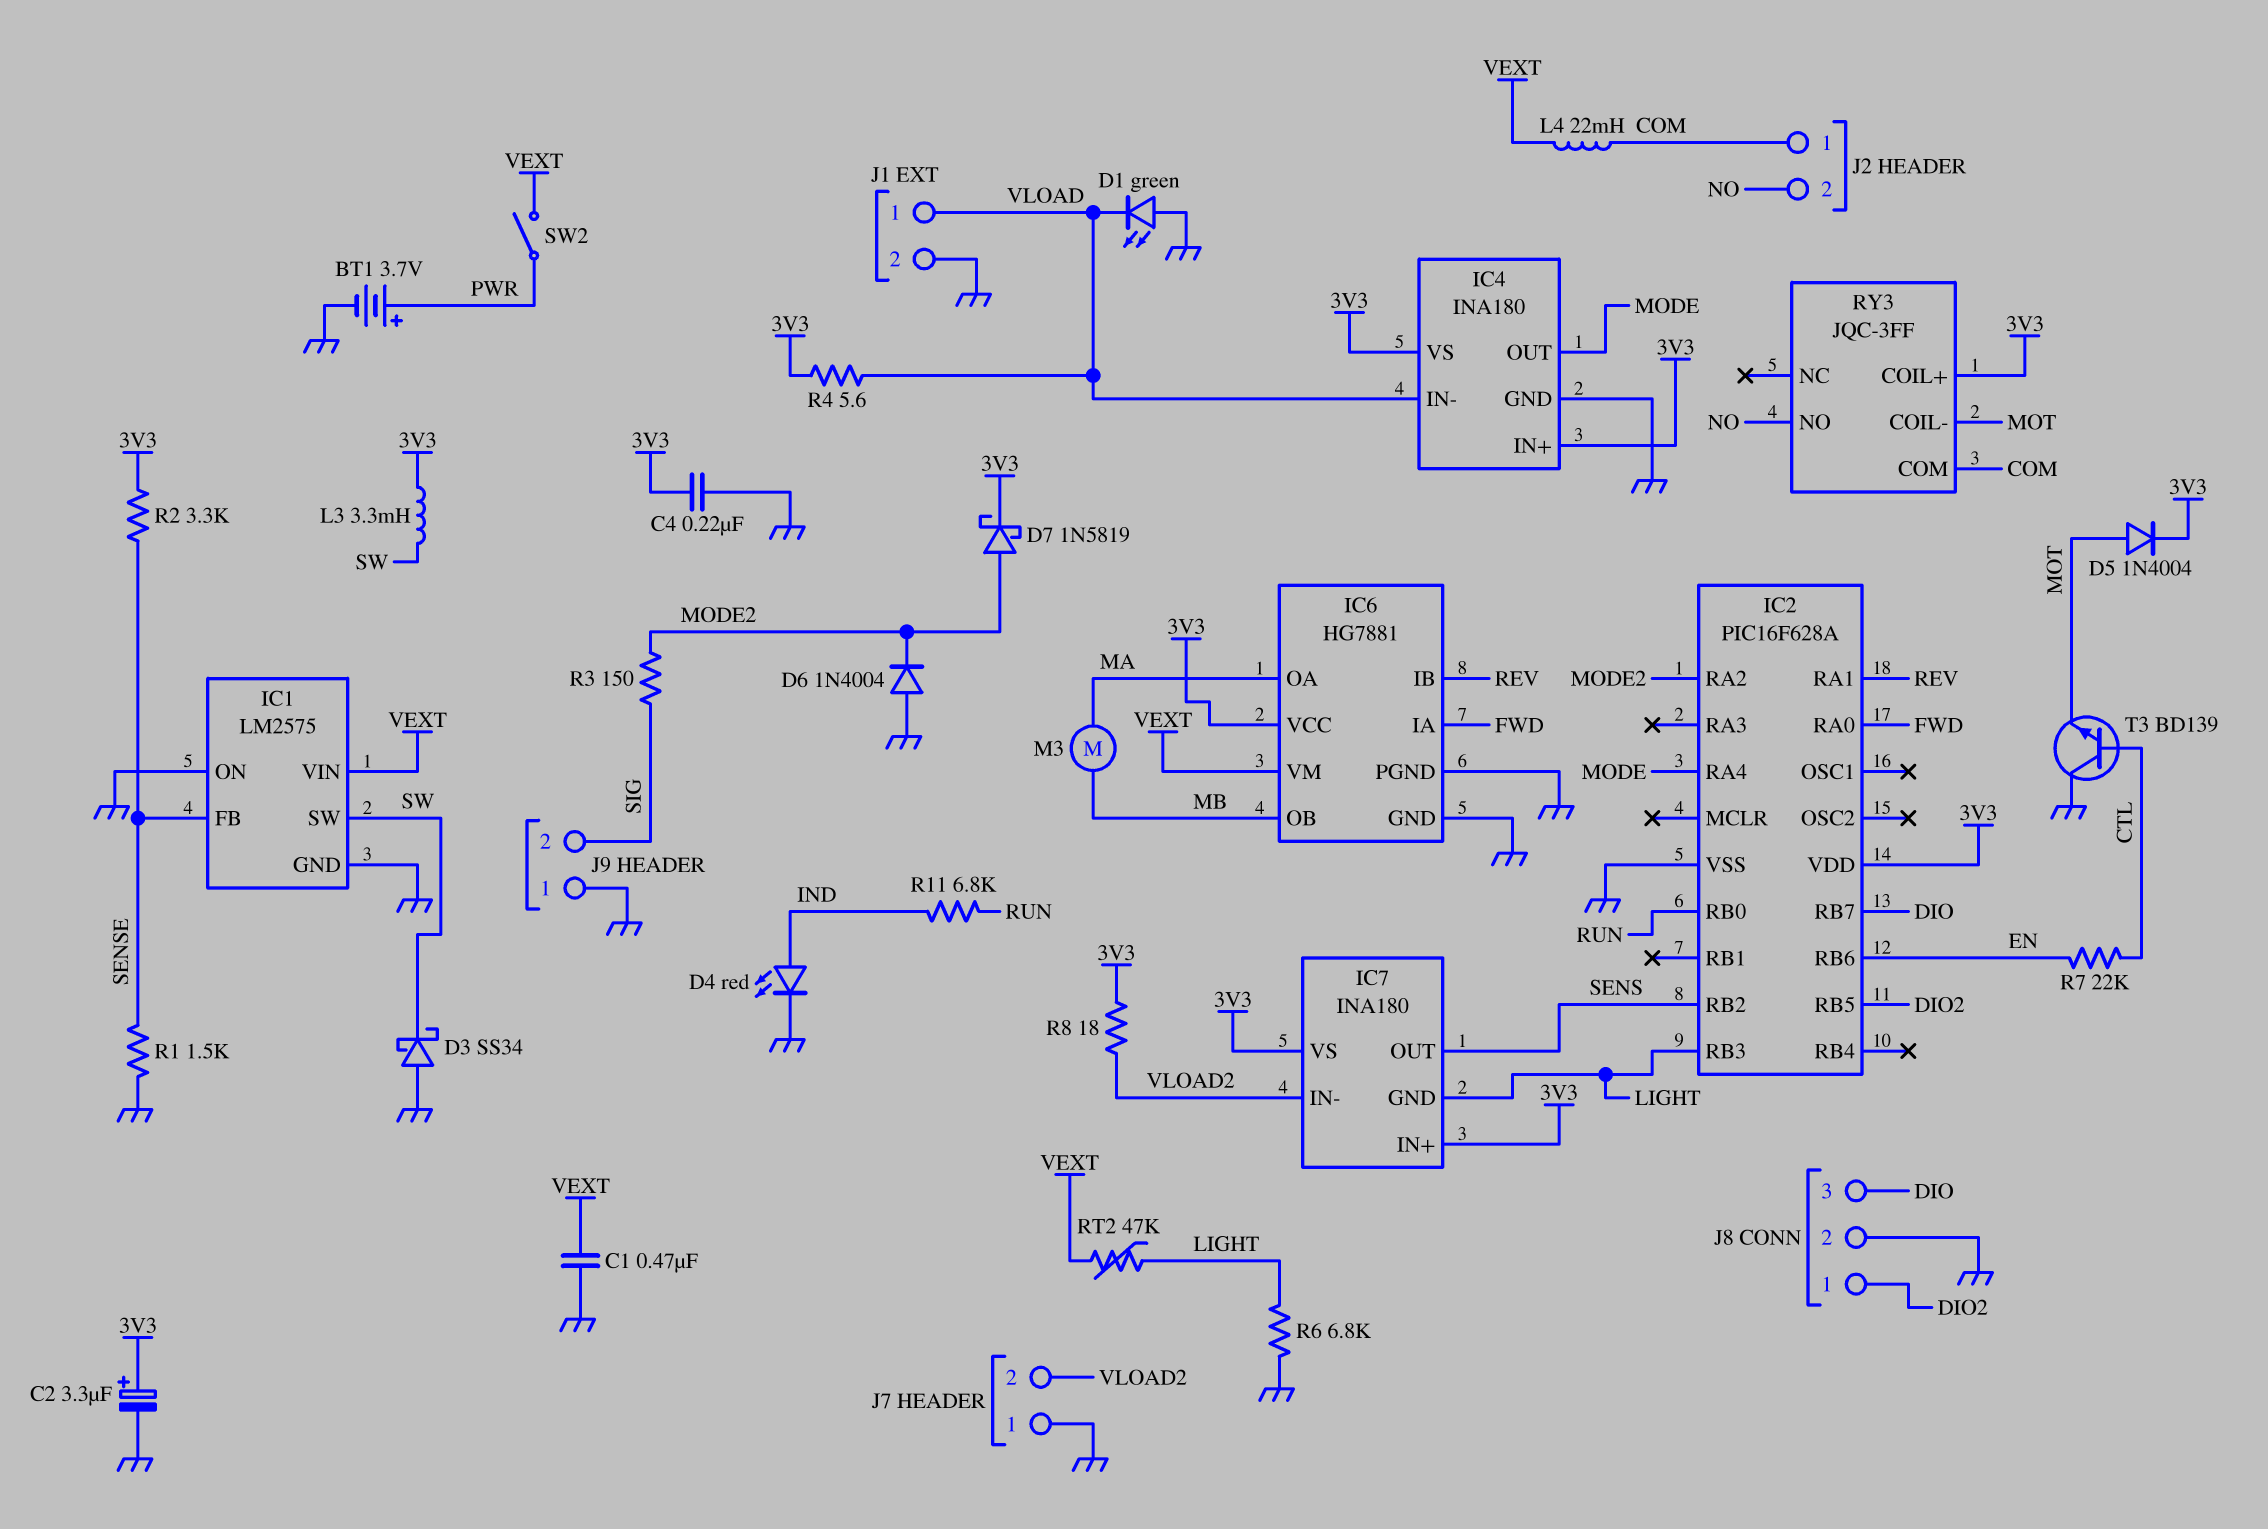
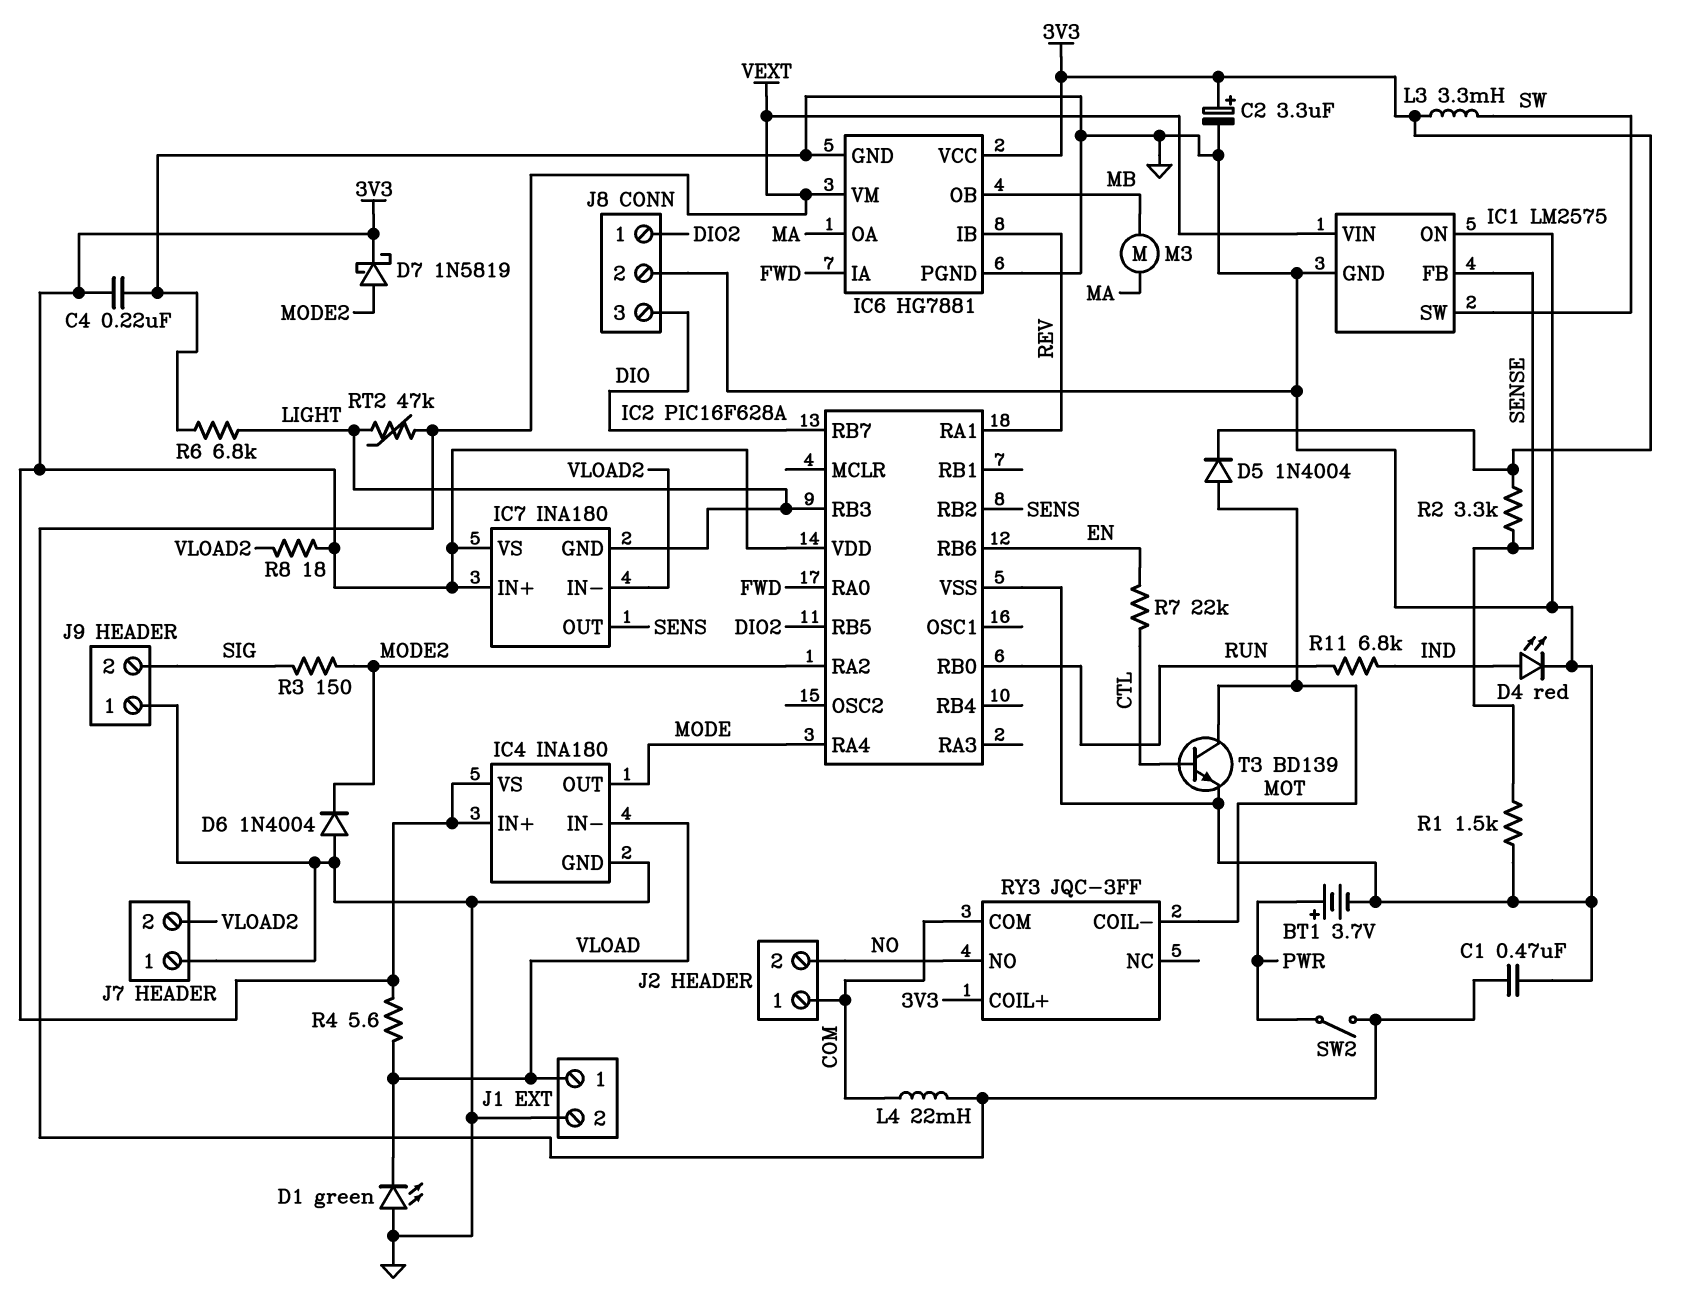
D3: schottky SS34 (A GND, K SW) -> none
T3: NPN BD139 (B CTL, C GND, E MOT) -> NPN BD139 (B CTL, C MOT, E GND)

